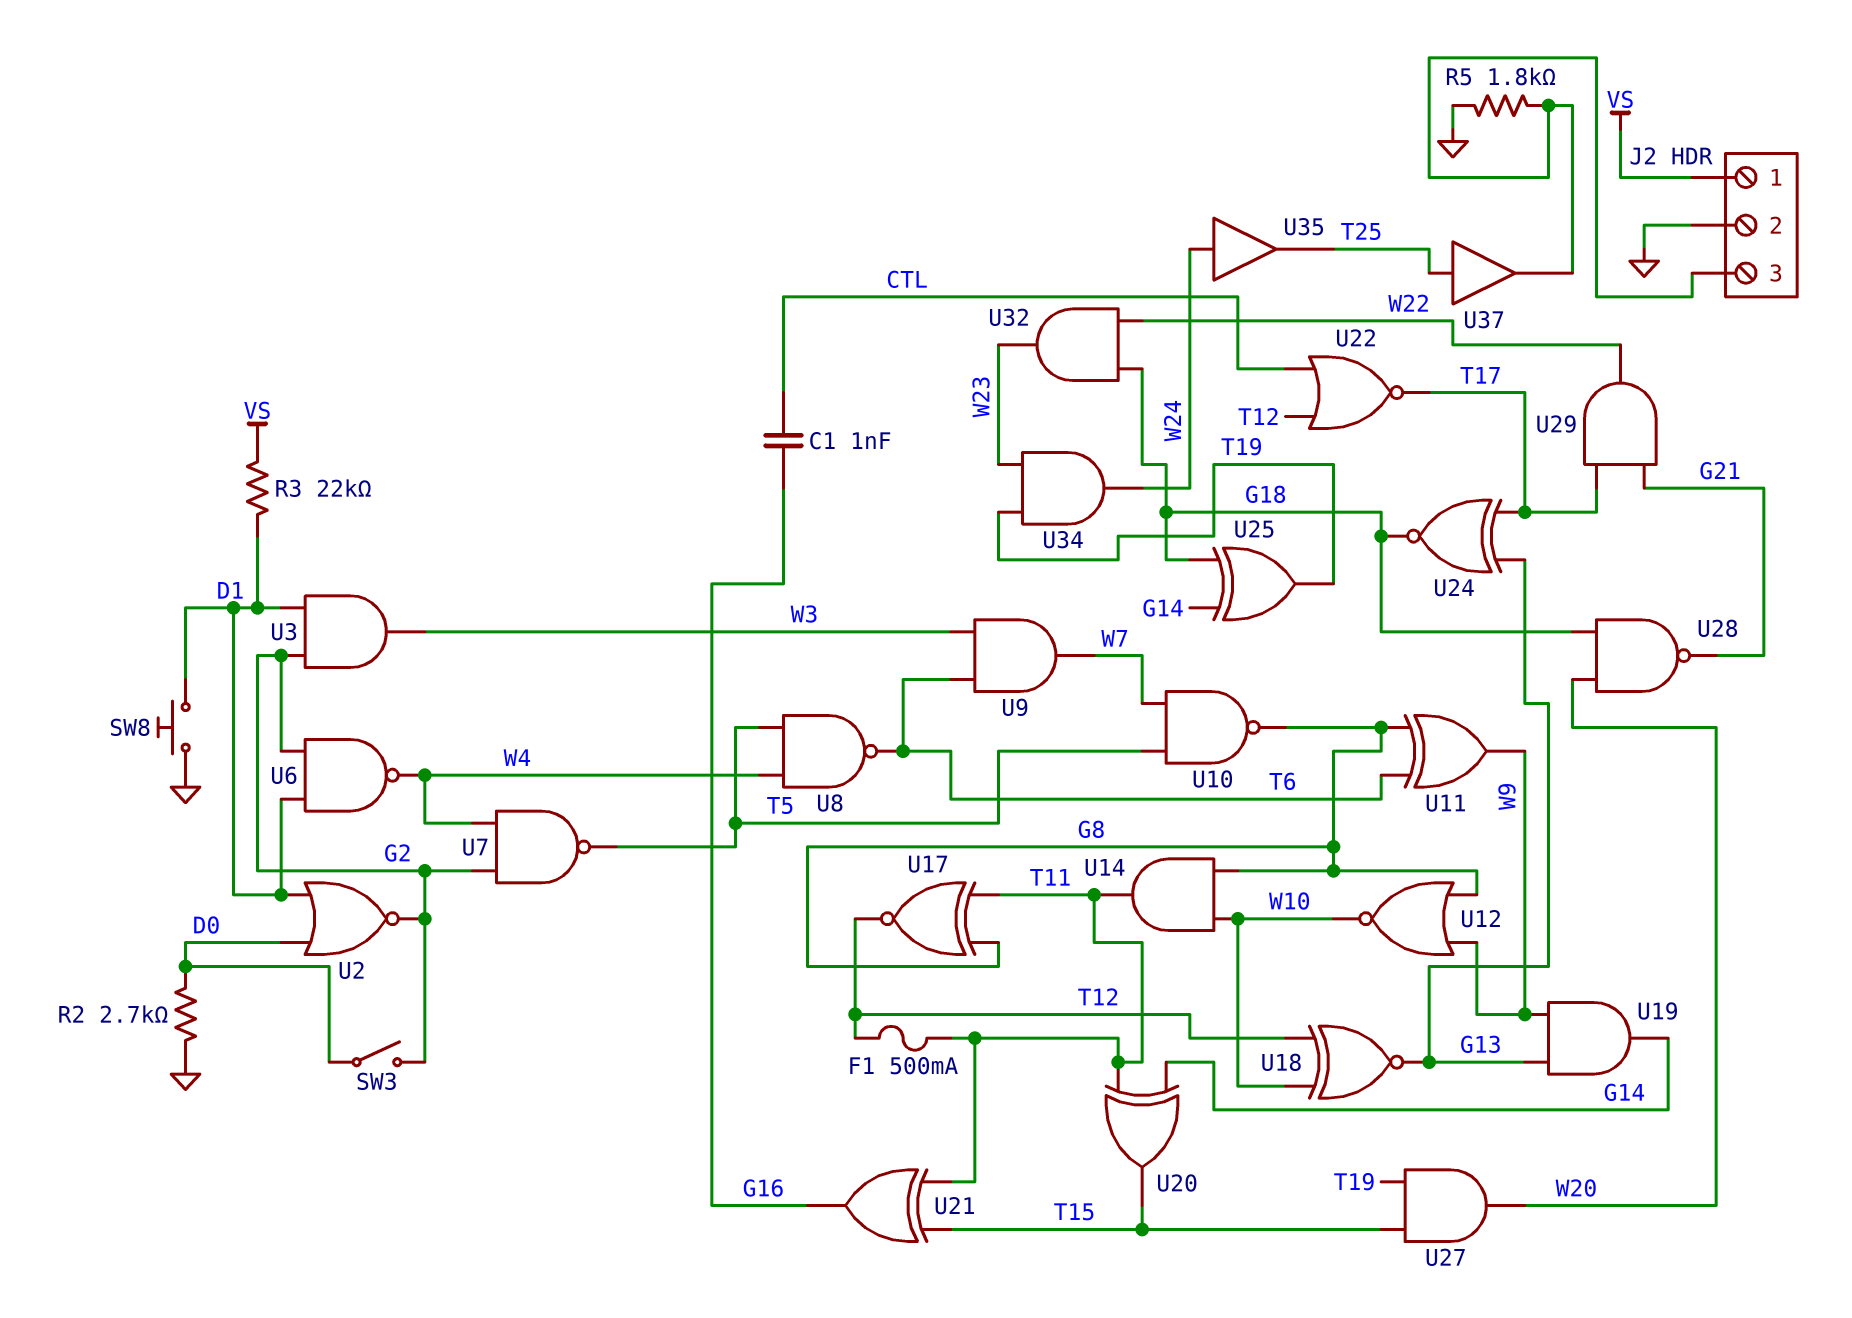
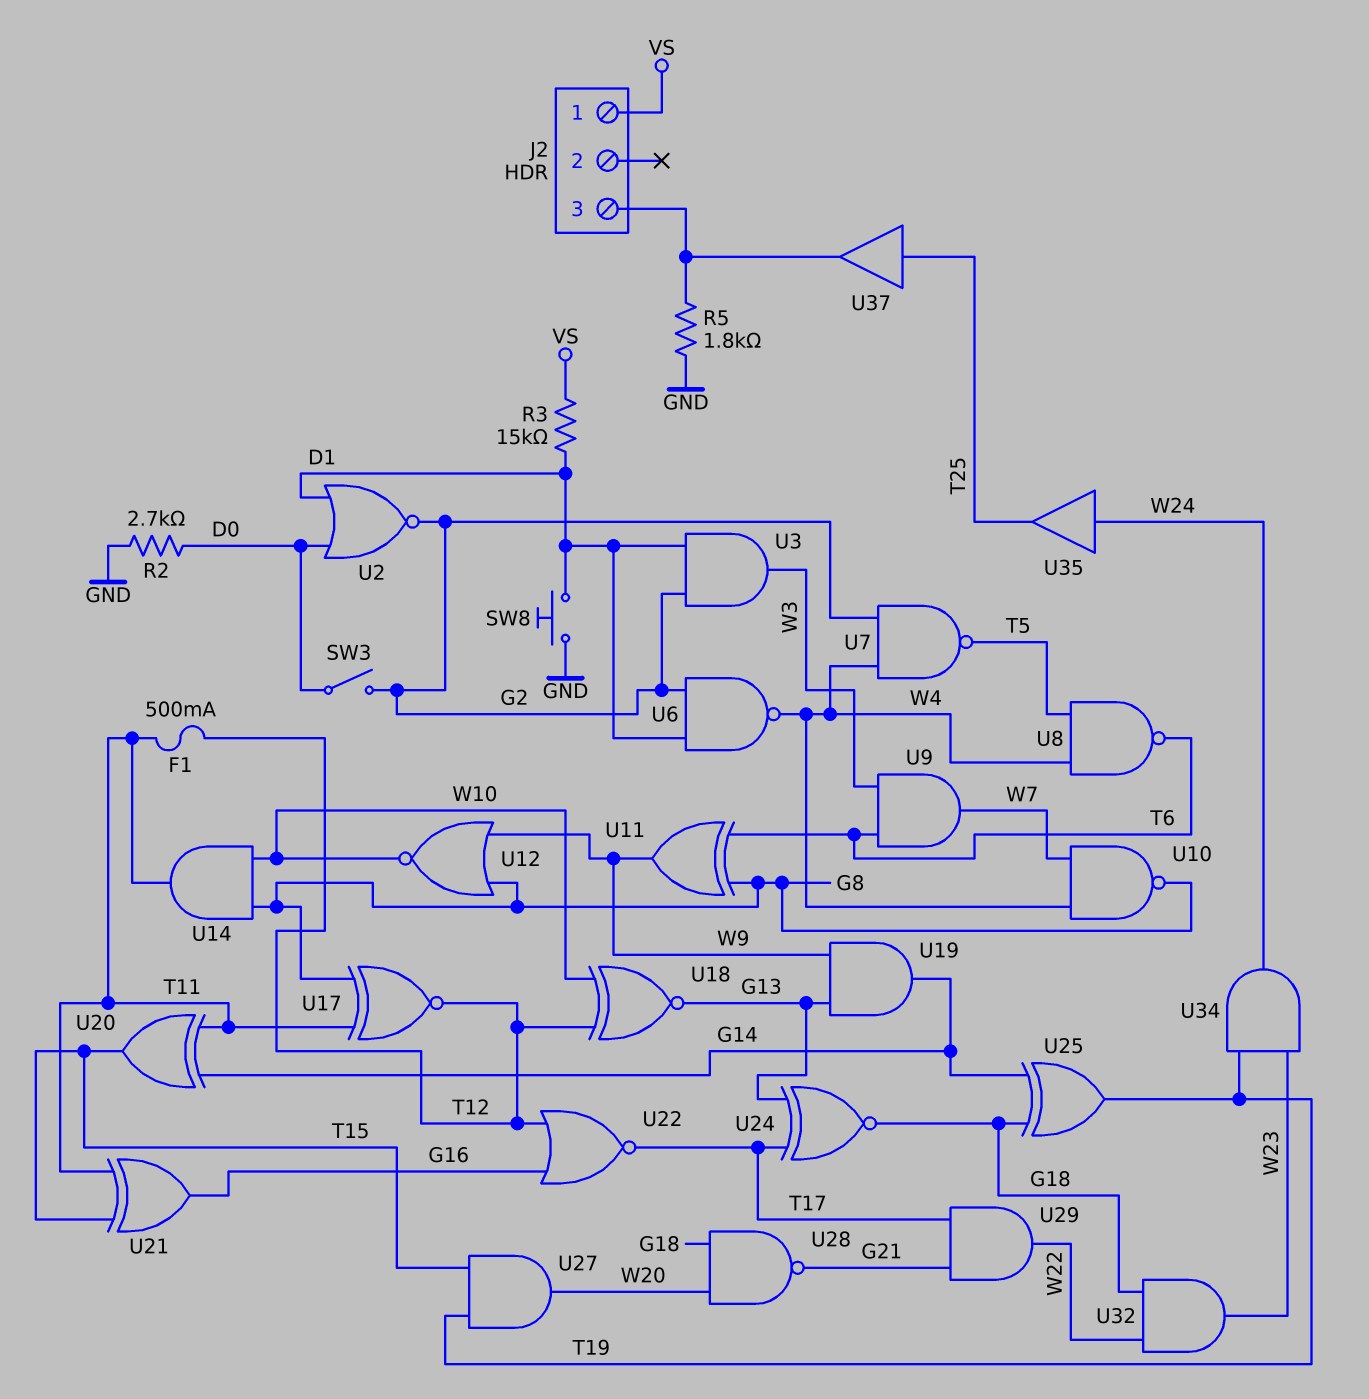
C1: 1nF (CTL, G16) -> none
J2 pin 2: GND -> none
R3: 22k (D1, VS) -> 15k (D1, VS)
U10: NAND (in T5, in W7, out G8) -> NAND (in W4, in W7, out G8)
U22: NOR (in CTL, in T12, out T17) -> NOR (in G16, in T12, out T17)

